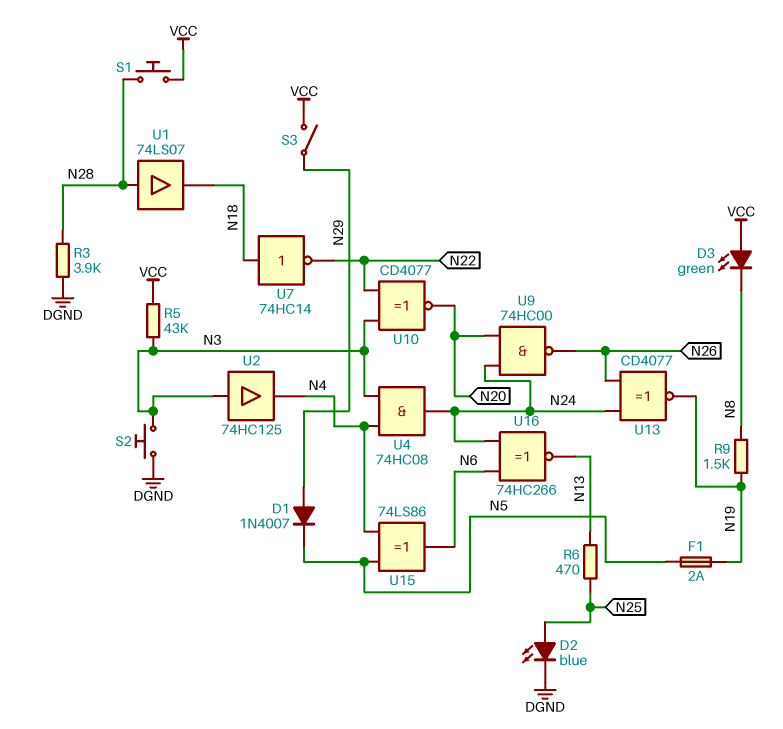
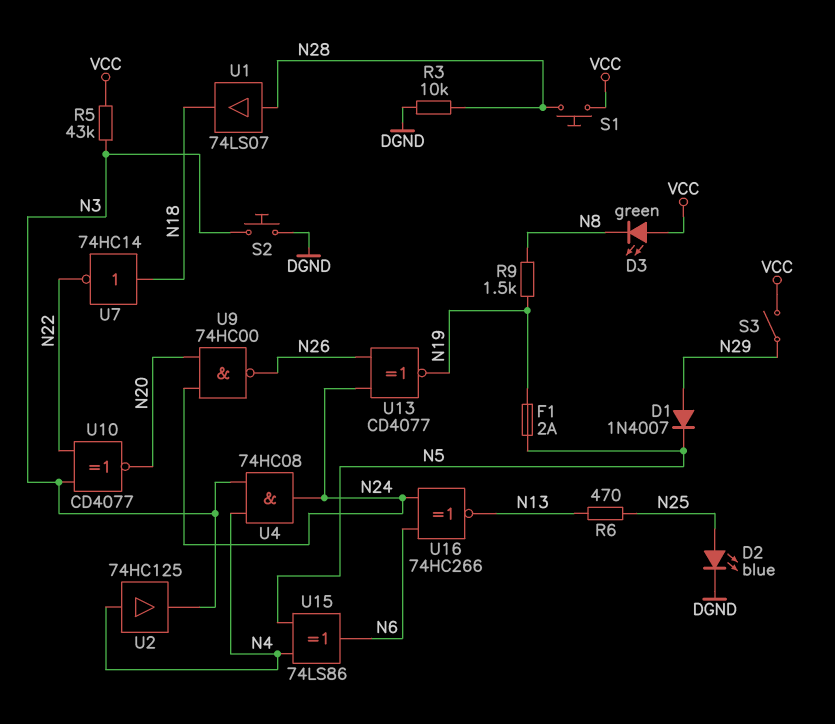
R3: 3.9k (DGND, N28) -> 10k (DGND, N28)
U2: buffer 74HC125 (in N3, out N4) -> buffer 74HC125 (in N4, out N3)

